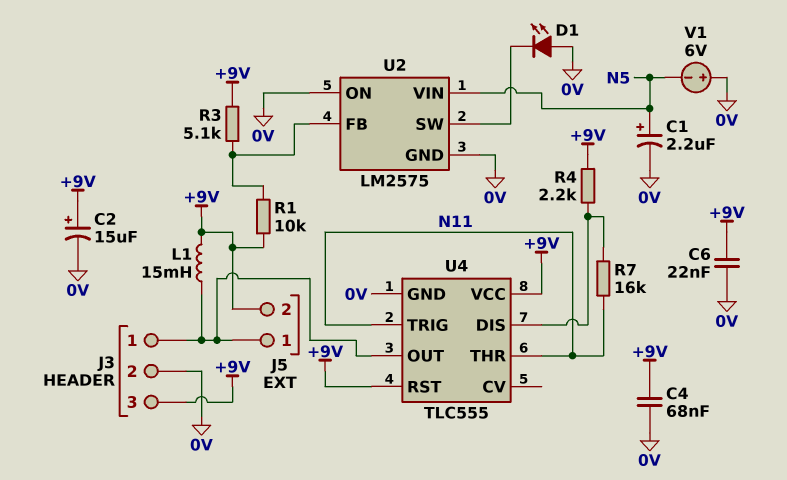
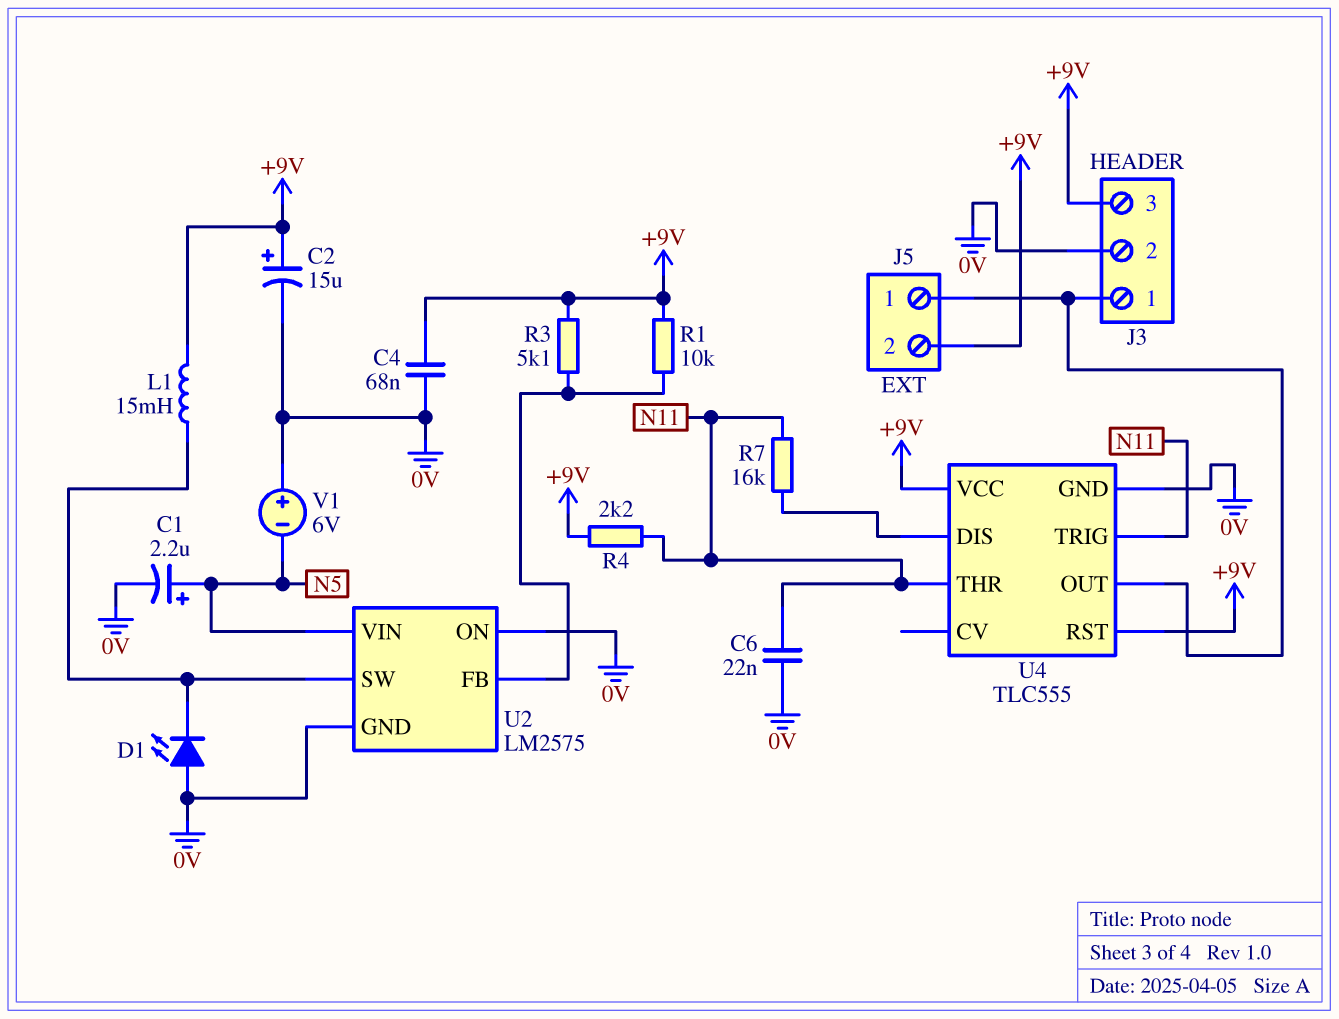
C6: 22nF (+9V, 0V) -> 22nF (0V, N11)
L1: 15mH (+9V, J3/1) -> 15mH (+9V, U2/SW)
R4: 2.2k (+9V, U4/DIS) -> 2.2k (+9V, N11)

